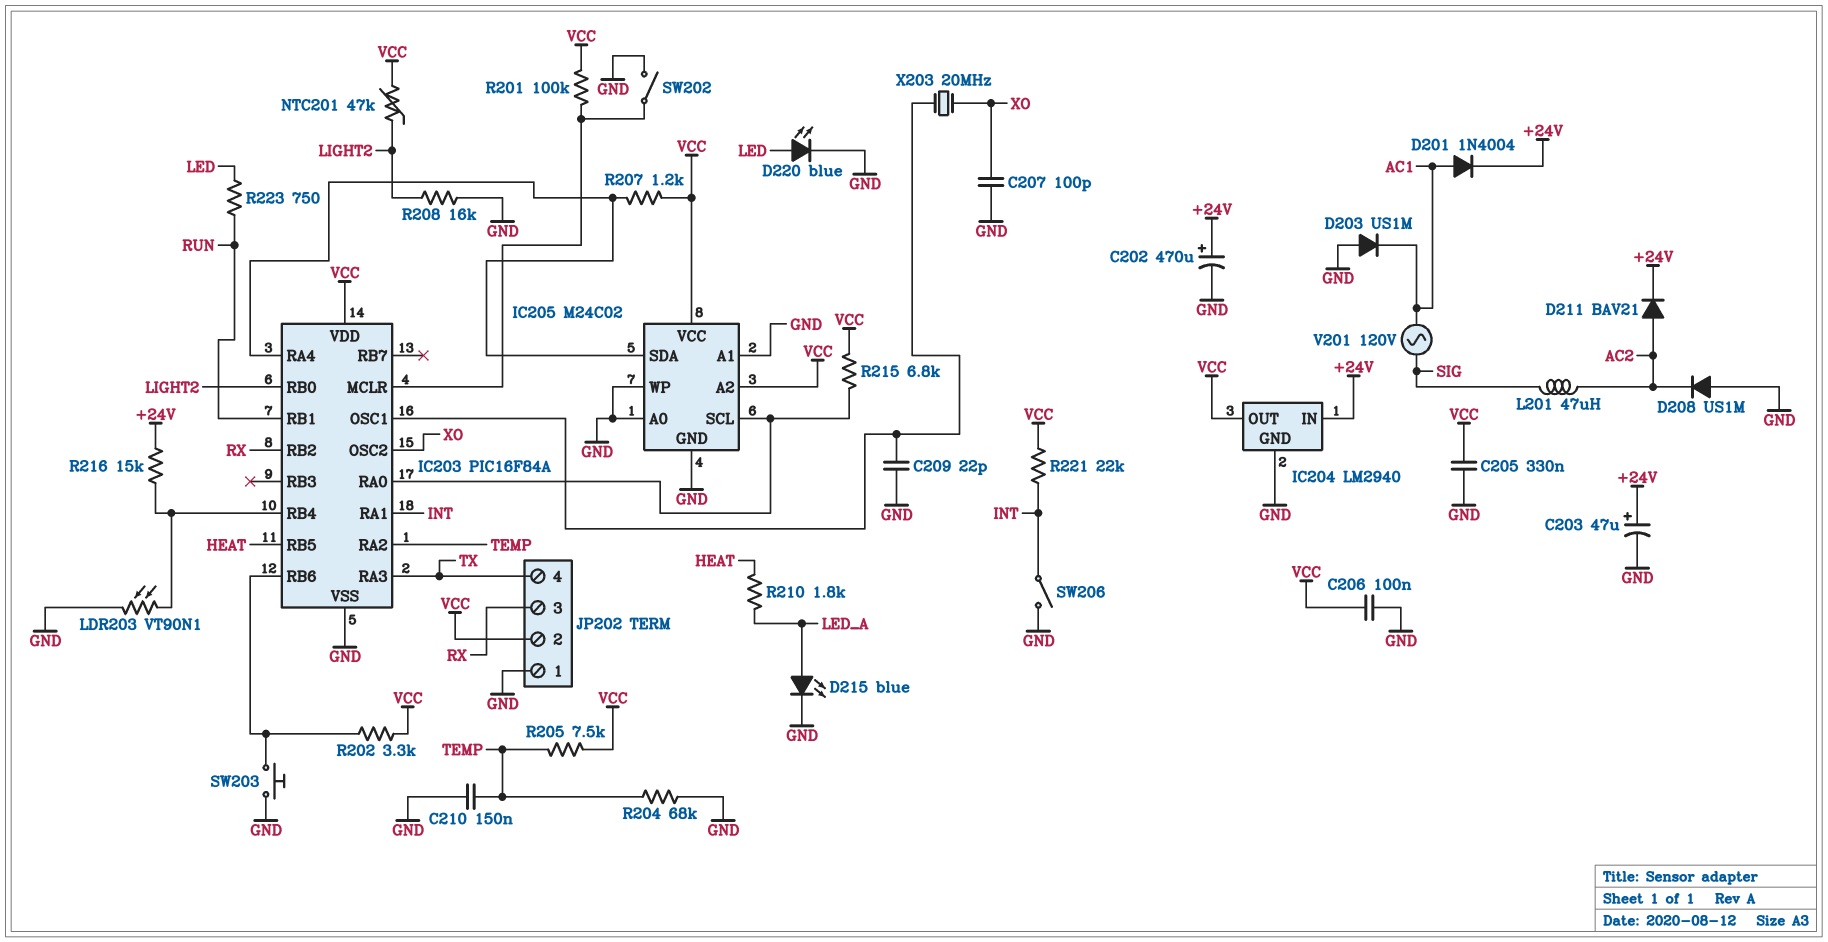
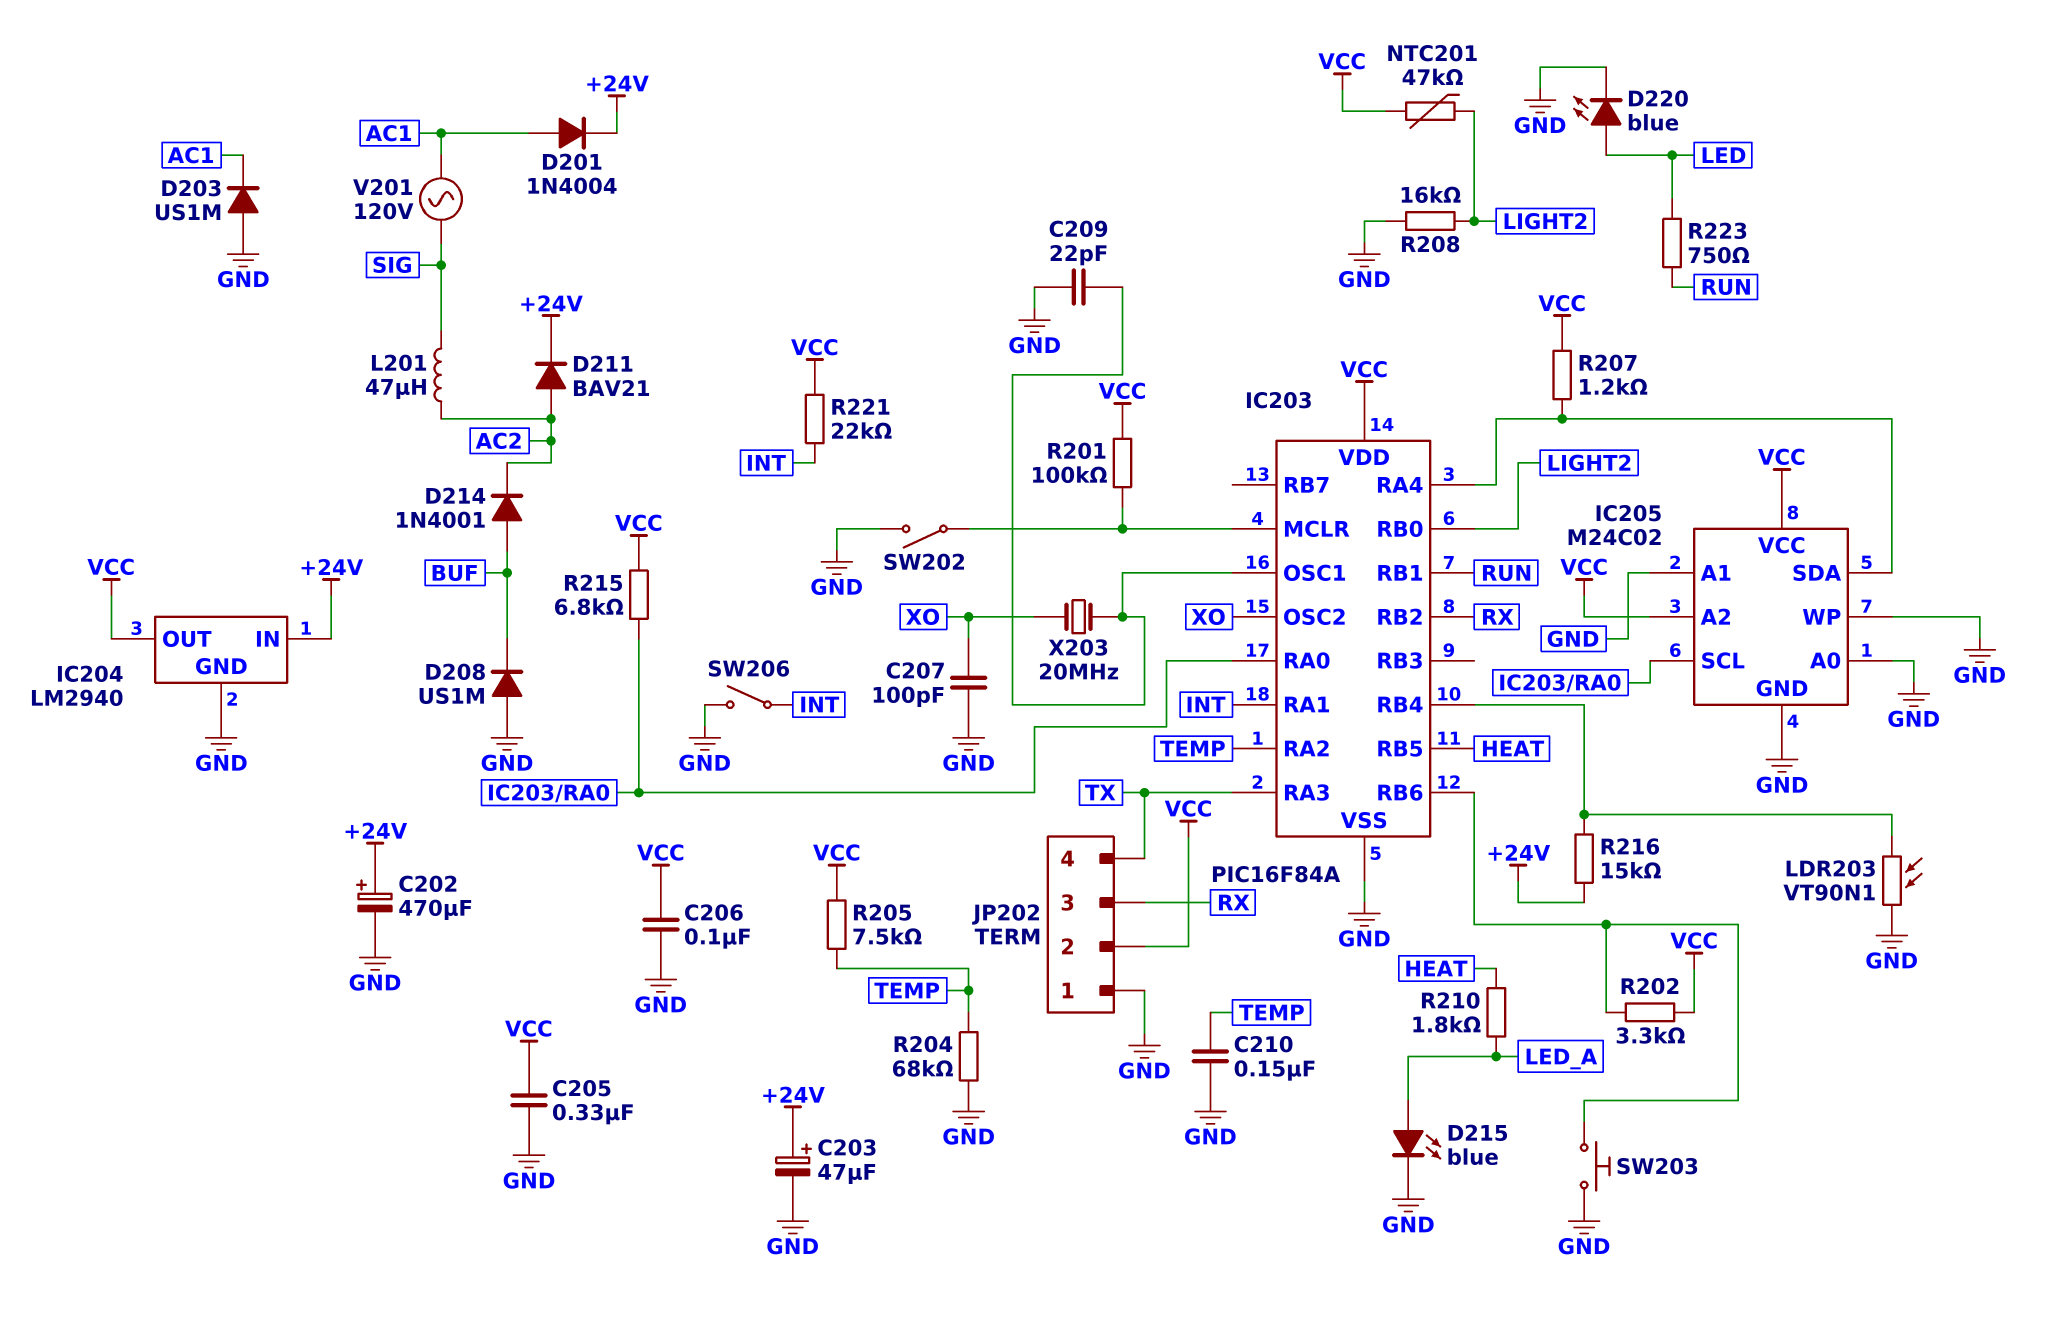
D208: diode US1M (A GND, K AC2) -> diode US1M (A GND, K BUF)
D214: none -> diode 1N4001 (A BUF, K AC2)

